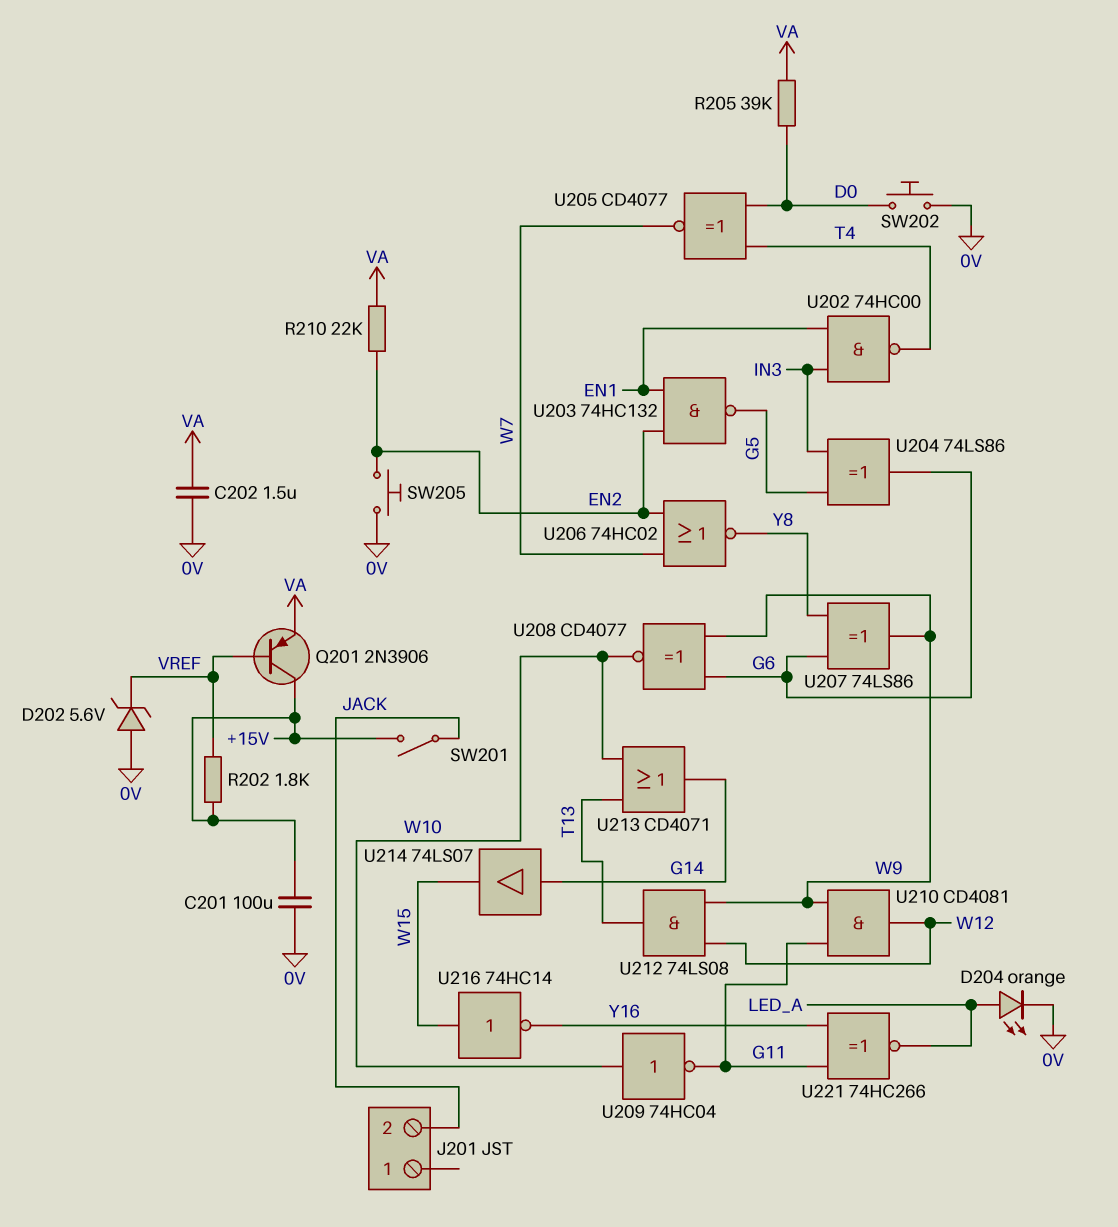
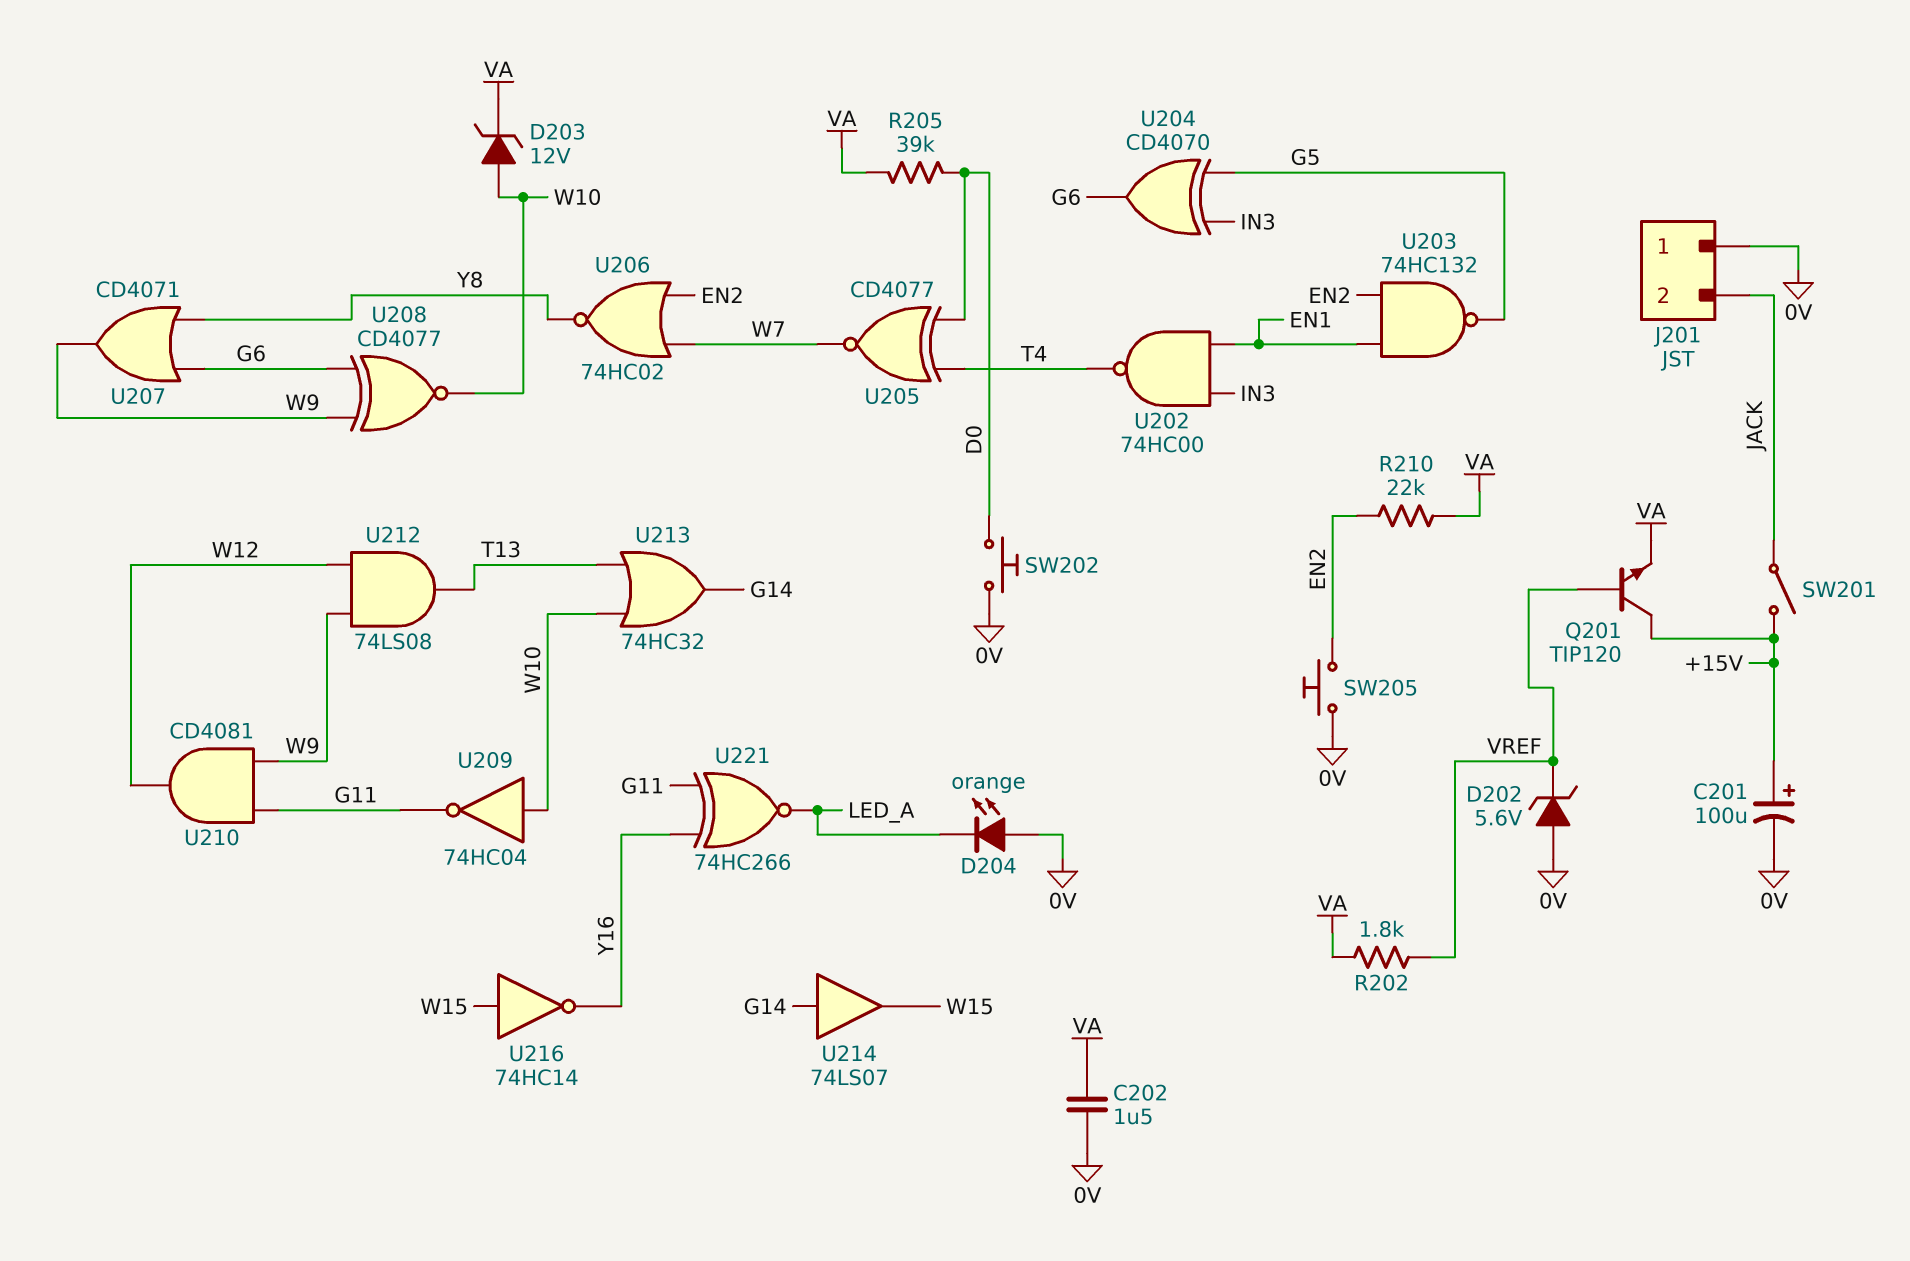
C201: 100uF (+15V, 0V) -> 100uF (plus +15V, minus 0V)
D203: none -> zener 12V (A W10, K VA)
D204: LED orange (A LED_A, K 0V) -> LED orange (A 0V, K LED_A)
J201 pin 1: none -> 0V
Q201: PNP 2N3906 (B VREF, C +15V, E VA) -> NPN TIP120 (B VREF, C +15V, E VA)
R202: 1.8k (+15V, VREF) -> 1.8k (VA, VREF)
U204: XOR 74LS86 (in G5, in IN3, out G6) -> XOR CD4070 (in G5, in IN3, out G6)
U207: XOR 74LS86 (in G6, in Y8, out W9) -> OR CD4071 (in G6, in Y8, out W9)
U213: OR CD4071 (in T13, in W10, out G14) -> OR 74HC32 (in T13, in W10, out G14)

